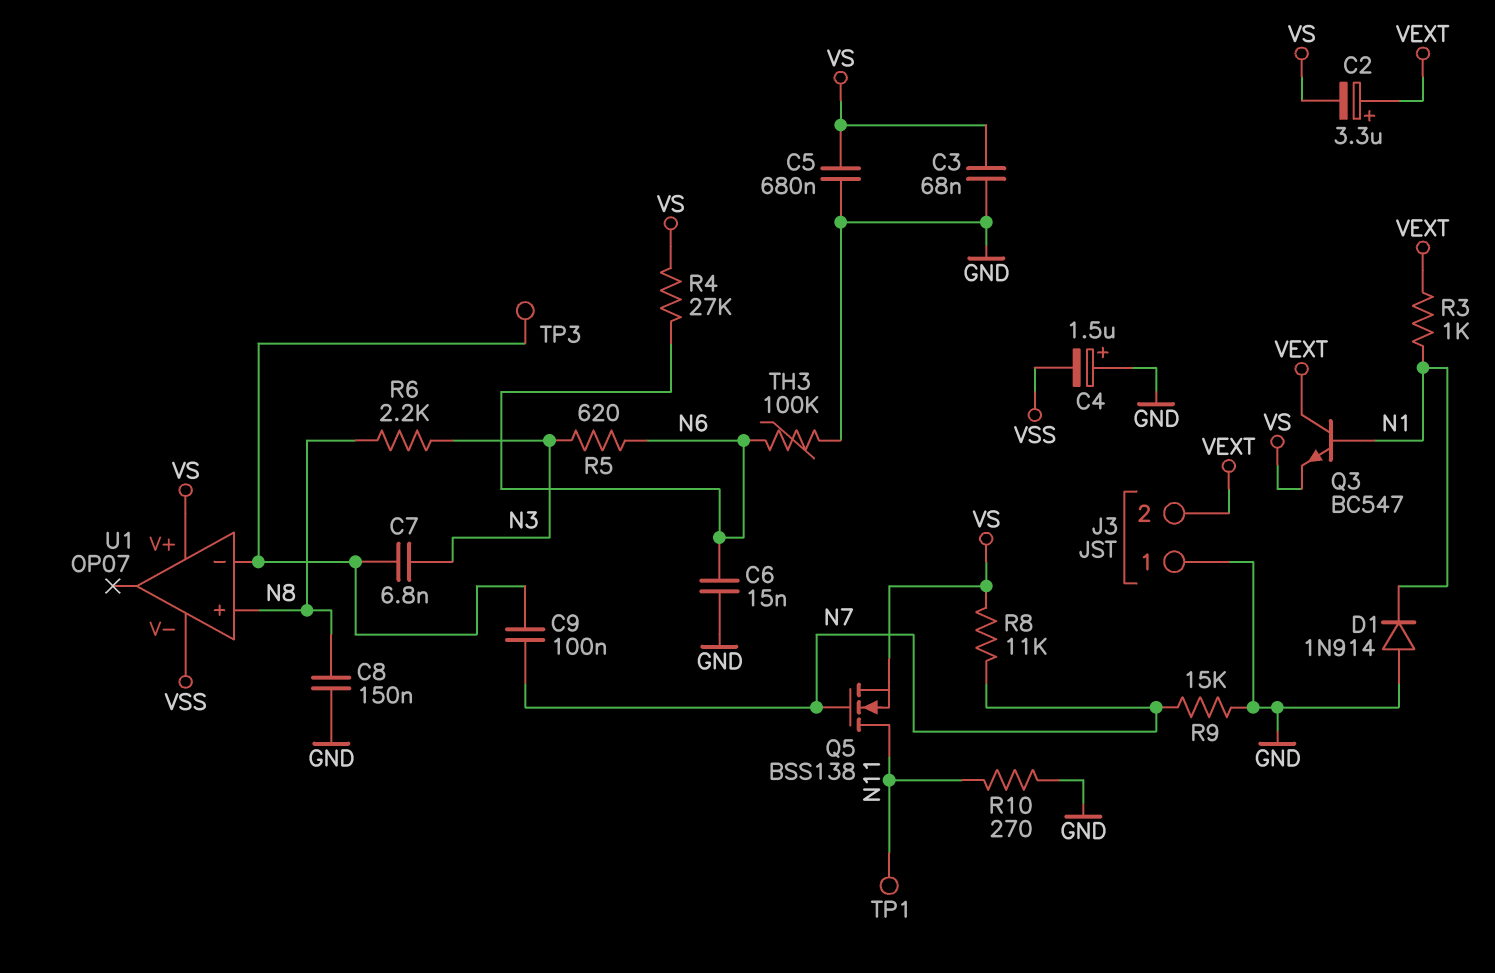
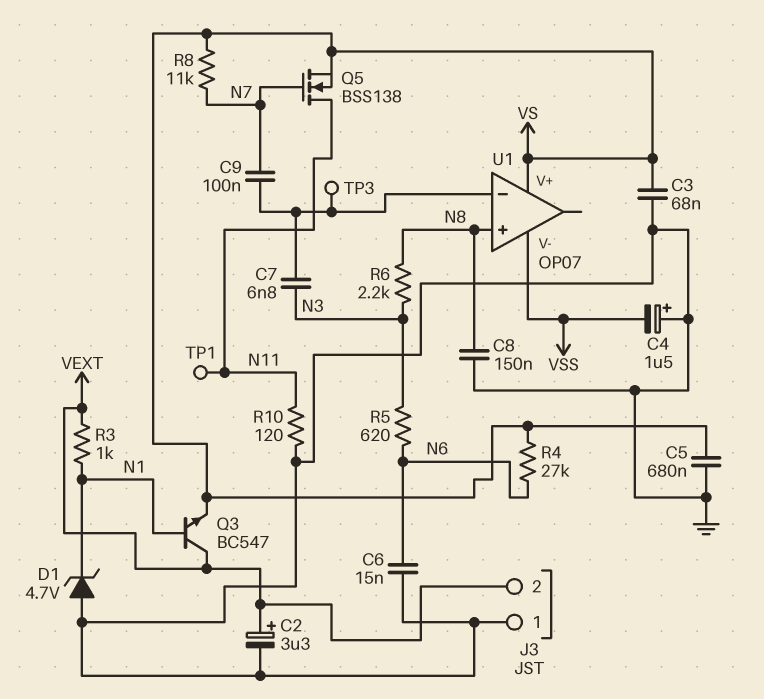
C2: 3.3uF (plus VEXT, minus VS) -> 3.3uF (plus VEXT, minus GND)
D1: diode 1N914 (A GND, K N1) -> zener 4.7V (A GND, K N1)
R9: 15k (GND, N7) -> none
R10: 270 (GND, N11) -> 120 (GND, N11)
TH3: 100k (GND, N6) -> none

